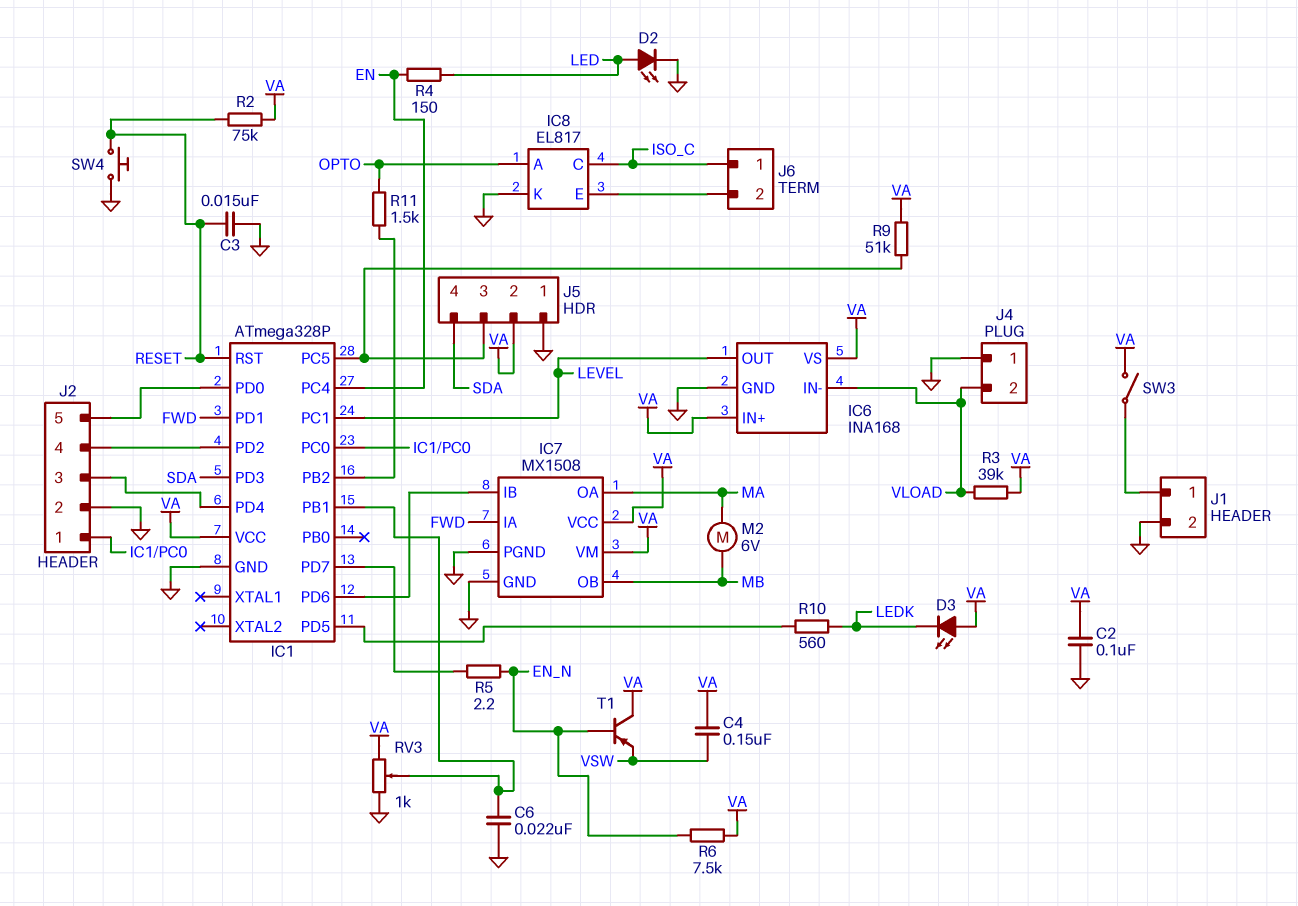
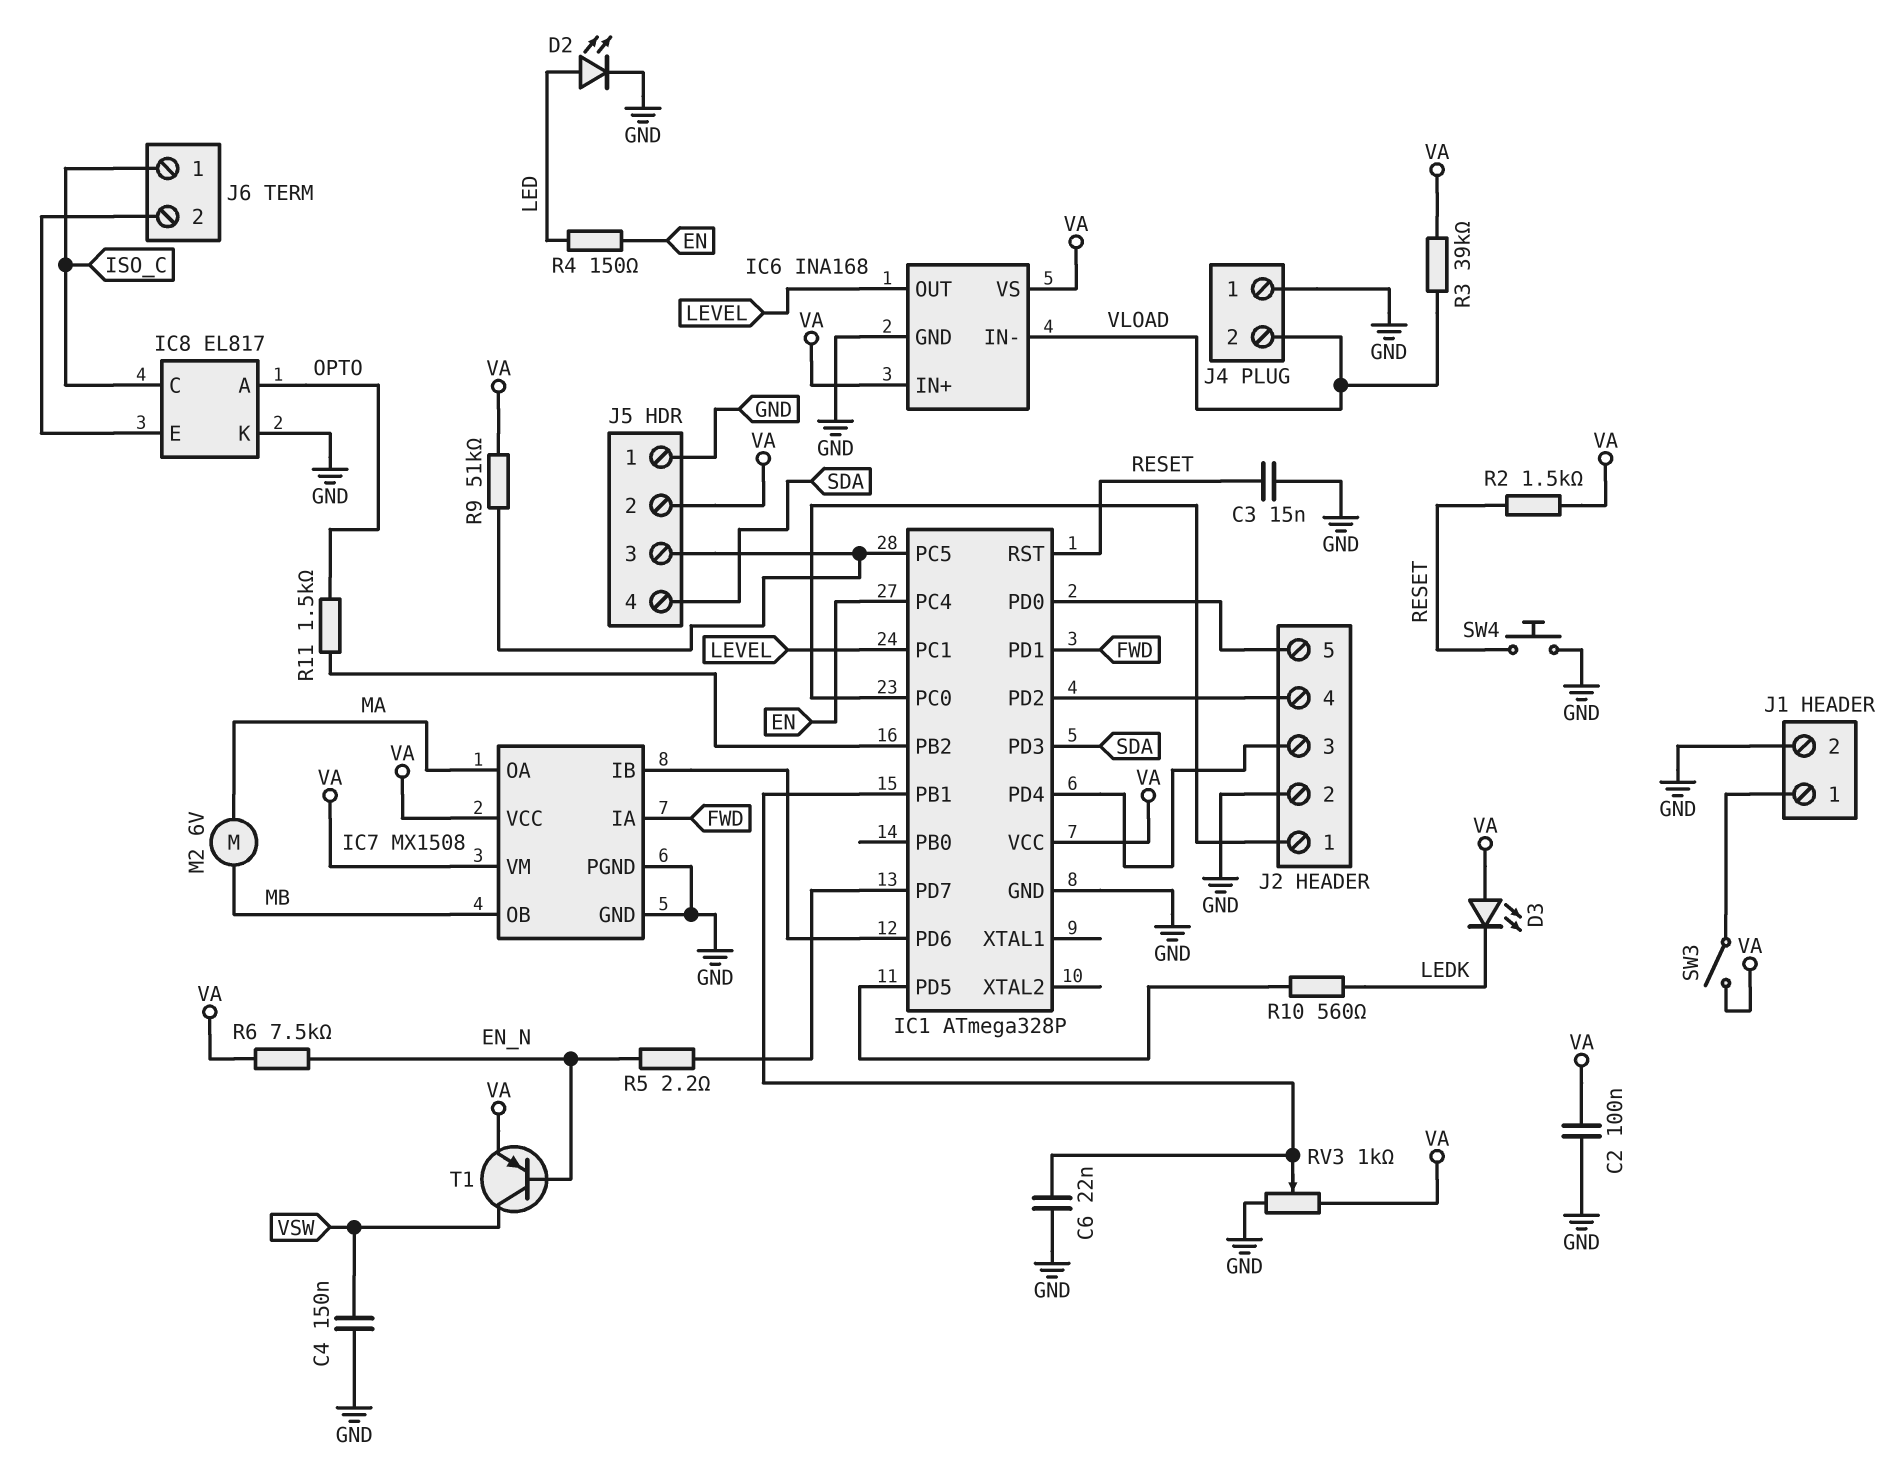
C4: 150nF (VA, VSW) -> 150nF (GND, VSW)
R2: 75k (RESET, VA) -> 1.5k (RESET, VA)
T1: PNP (B EN_N, C VA, E VSW) -> PNP (B EN_N, C VSW, E VA)

